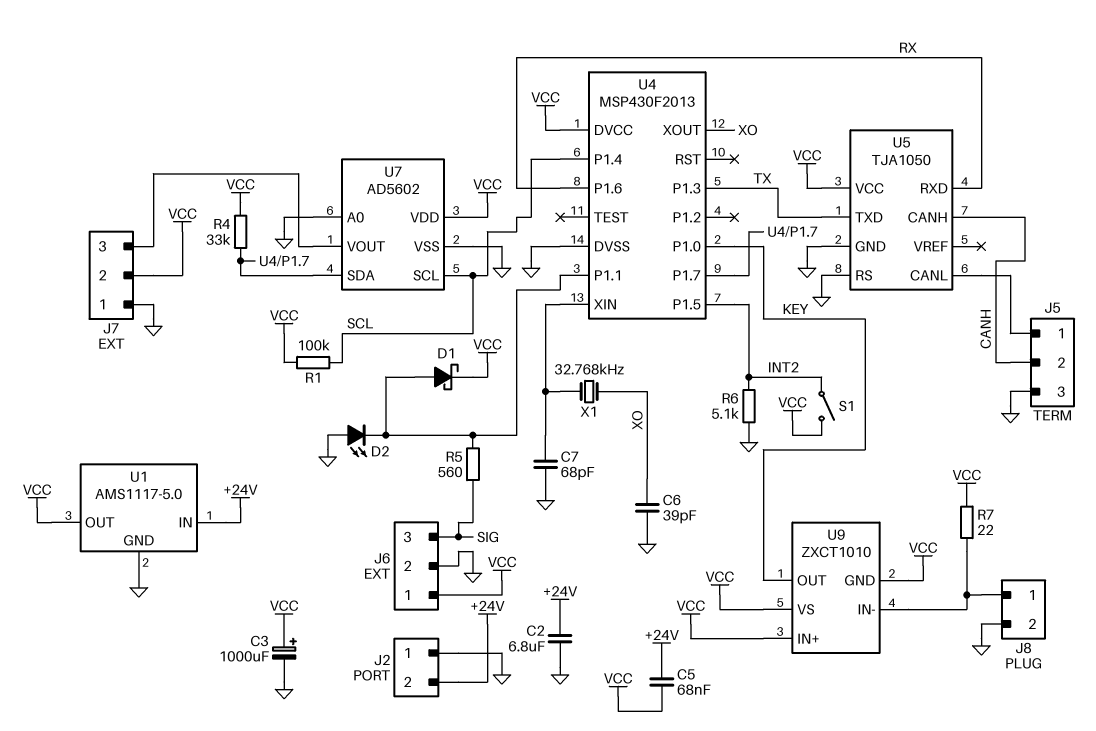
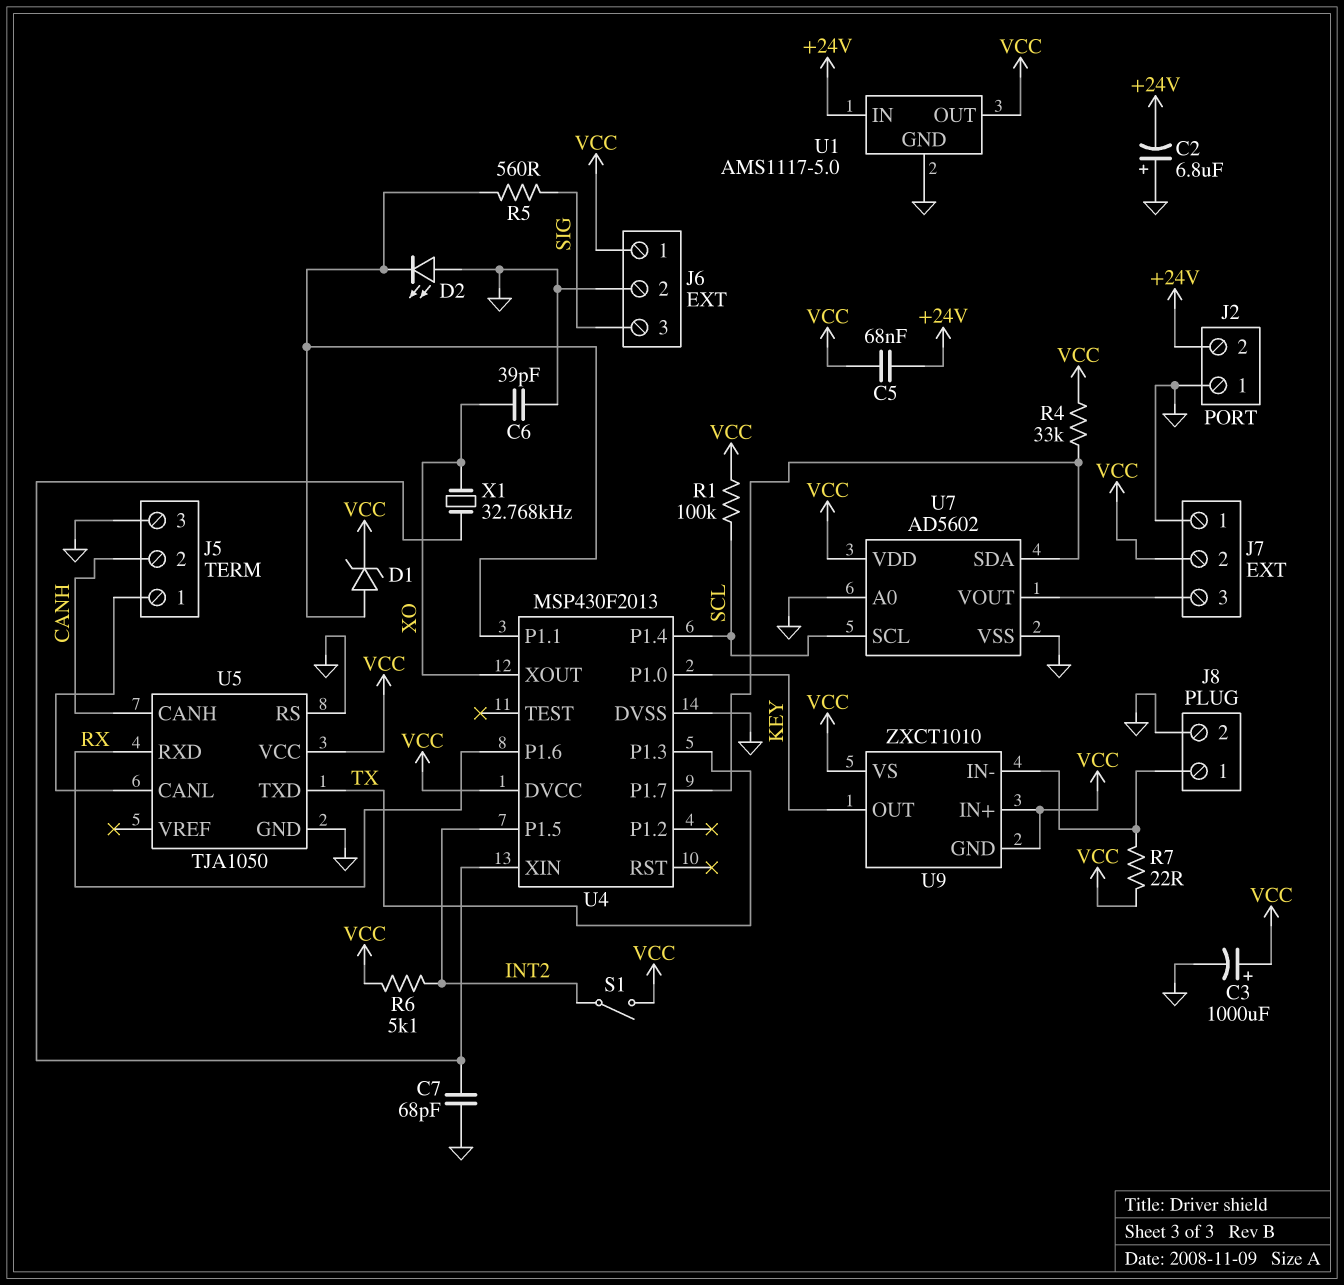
C2: 6.8uF (+24V, GND) -> 6.8uF (plus GND, minus +24V)
D1: schottky (A U4/P1.1, K VCC) -> zener (A U4/P1.1, K VCC)
R6: 5.1k (GND, INT2) -> 5.1k (INT2, VCC)

